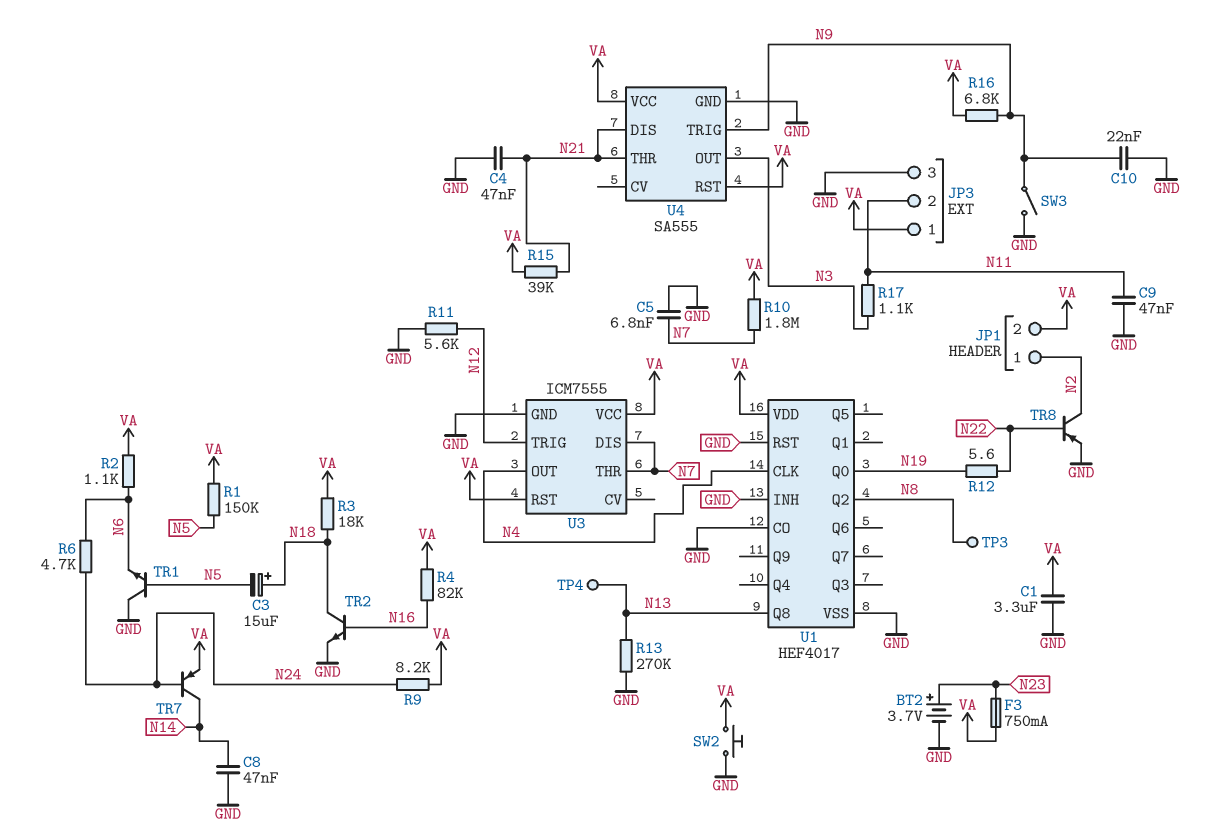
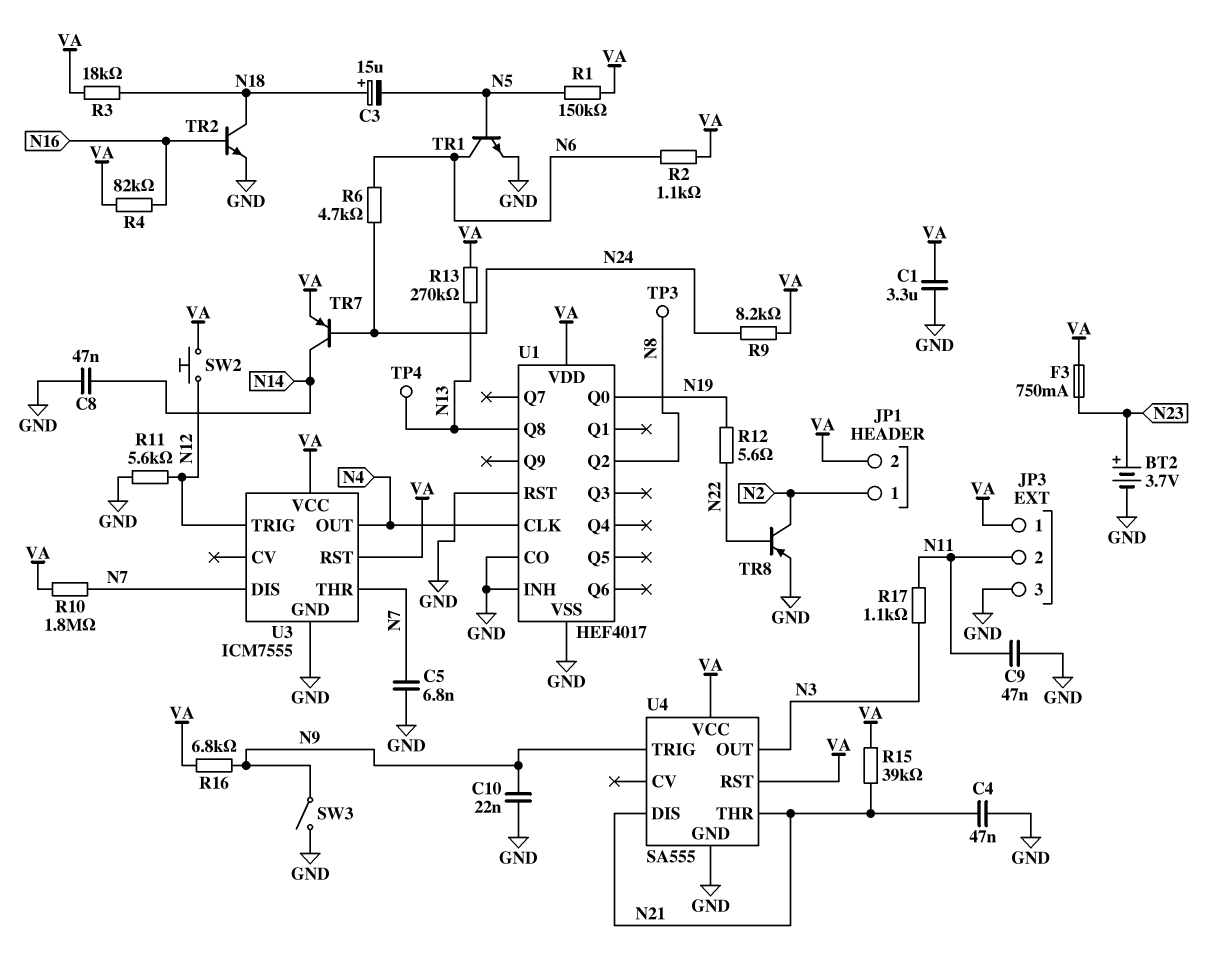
R13: 270k (GND, N13) -> 270k (N13, VA)
SW2: button (GND, VA) -> button (N12, VA)
TR1: NPN (B N5, C GND, E N6) -> NPN (B N5, C N6, E GND)

